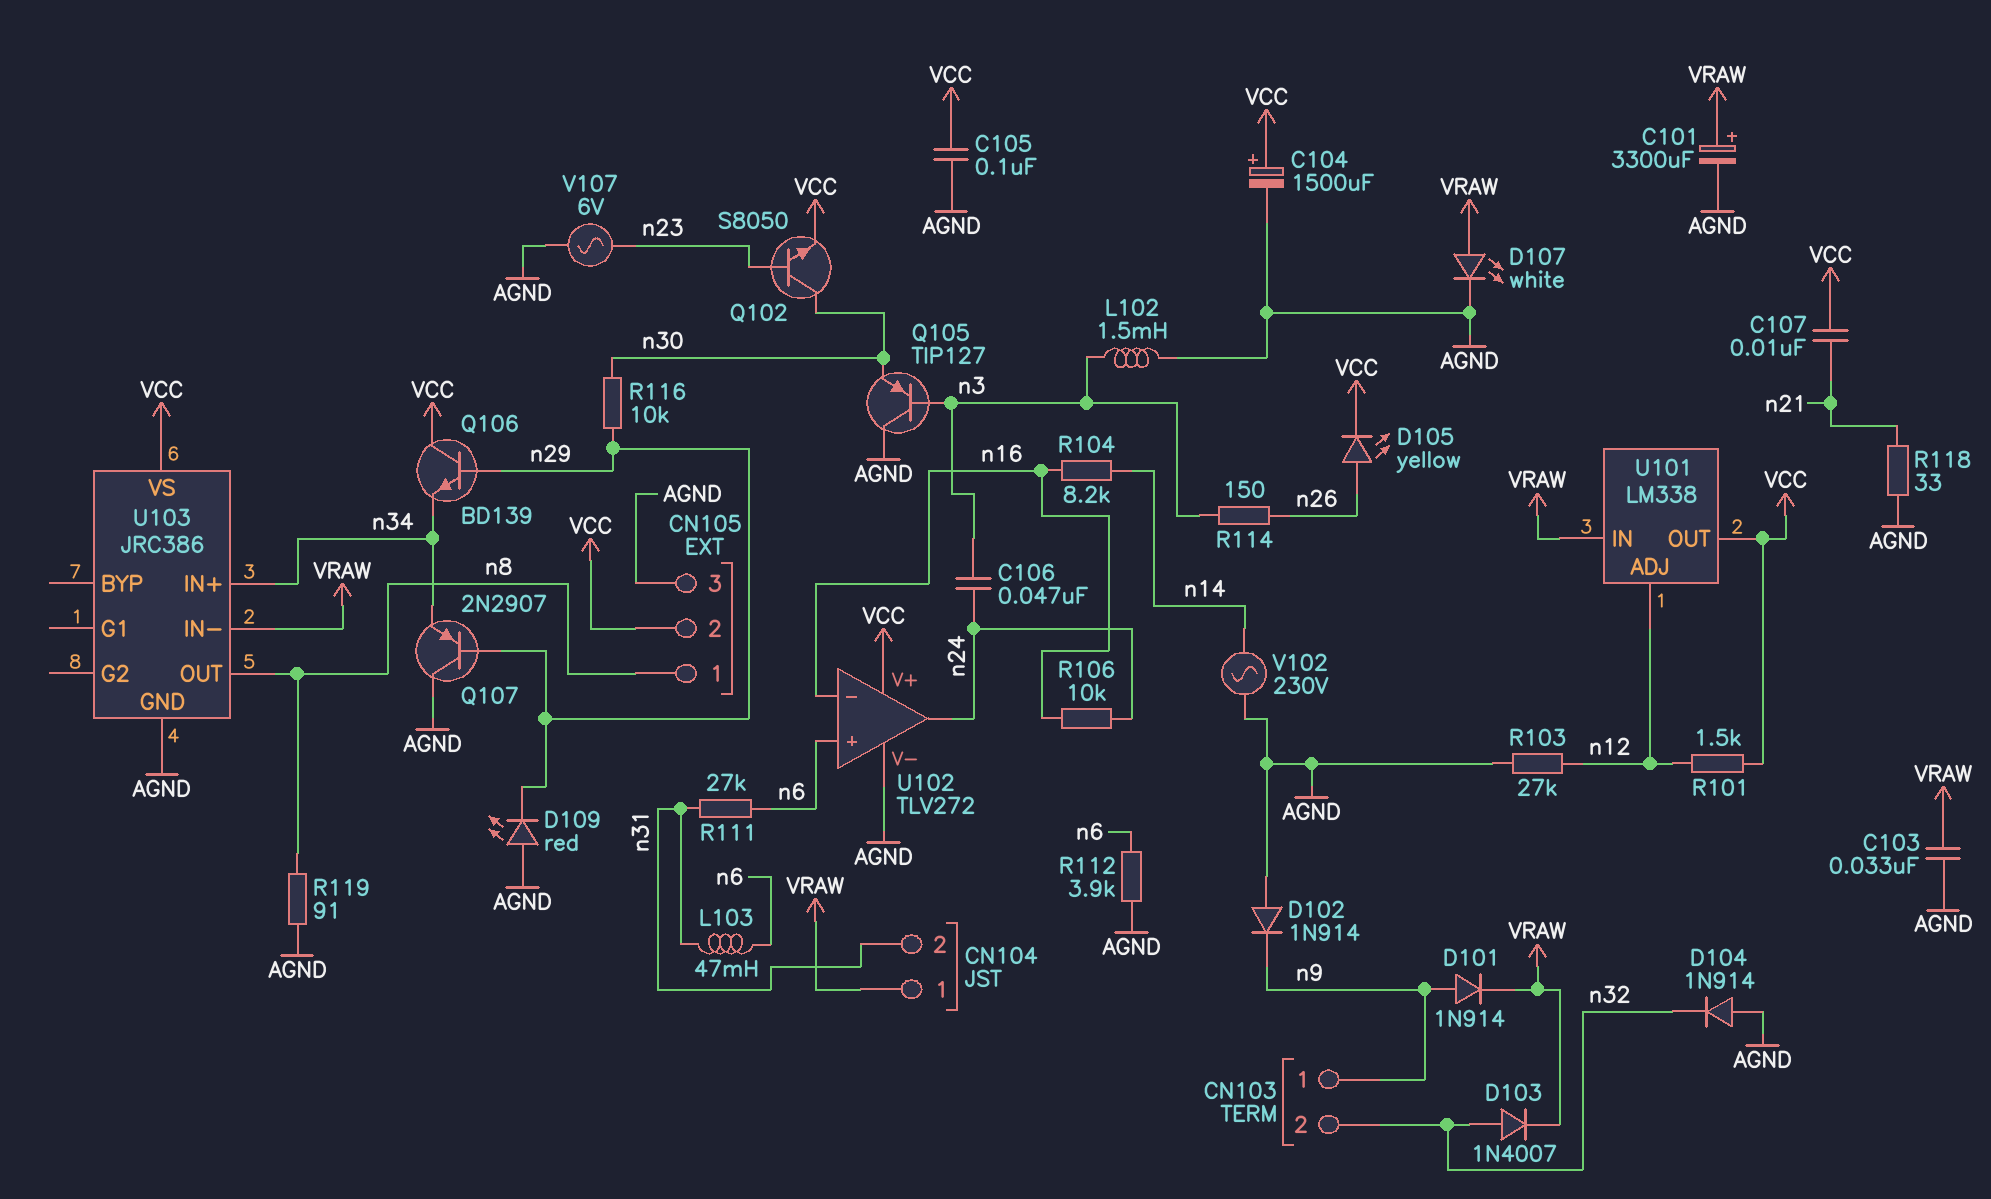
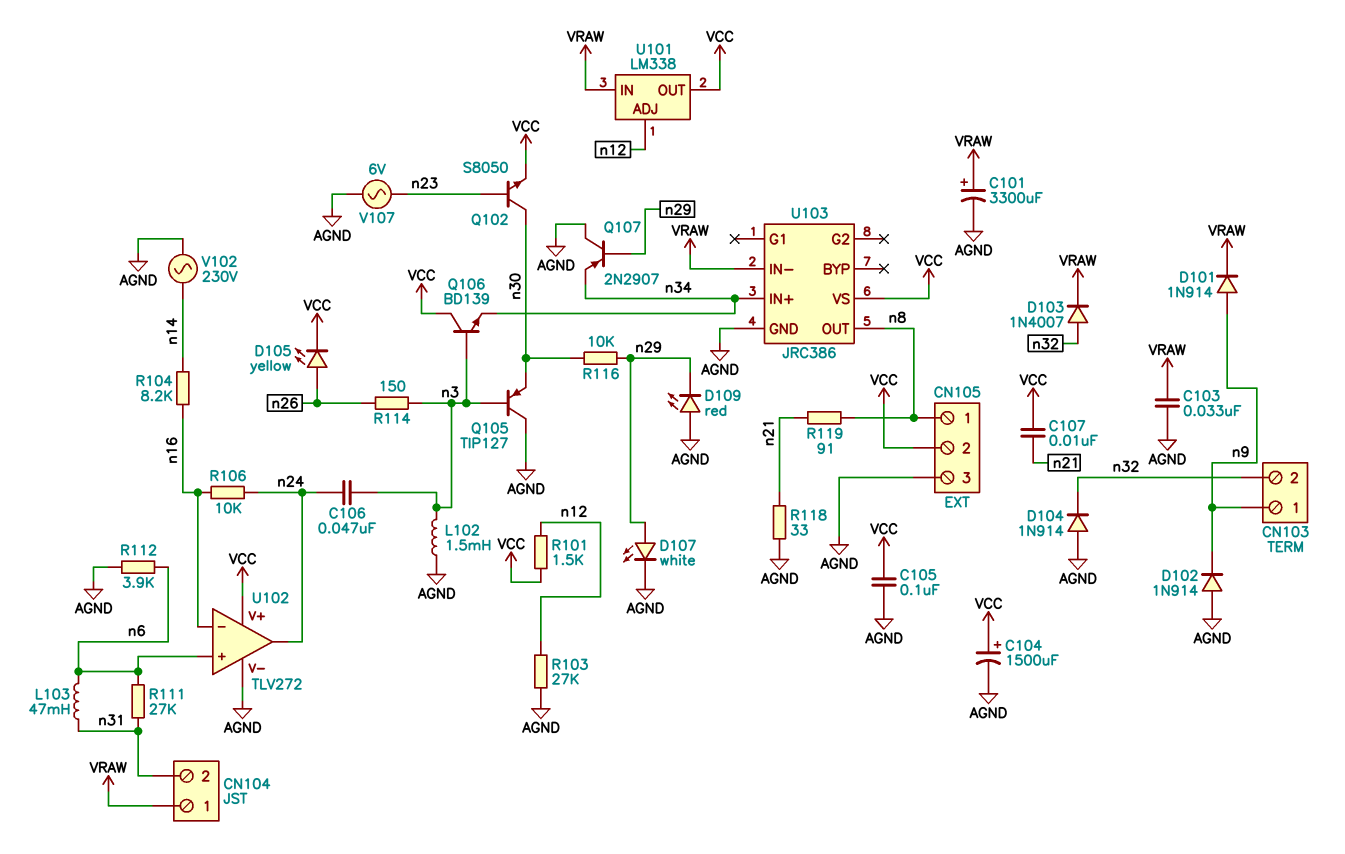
D107: LED white (A VRAW, K AGND) -> LED white (A n29, K AGND)
Q106: NPN BD139 (B n29, C VCC, E n34) -> NPN BD139 (B n3, C VCC, E n34)
R119: 91 (AGND, n8) -> 91 (n8, n21)

